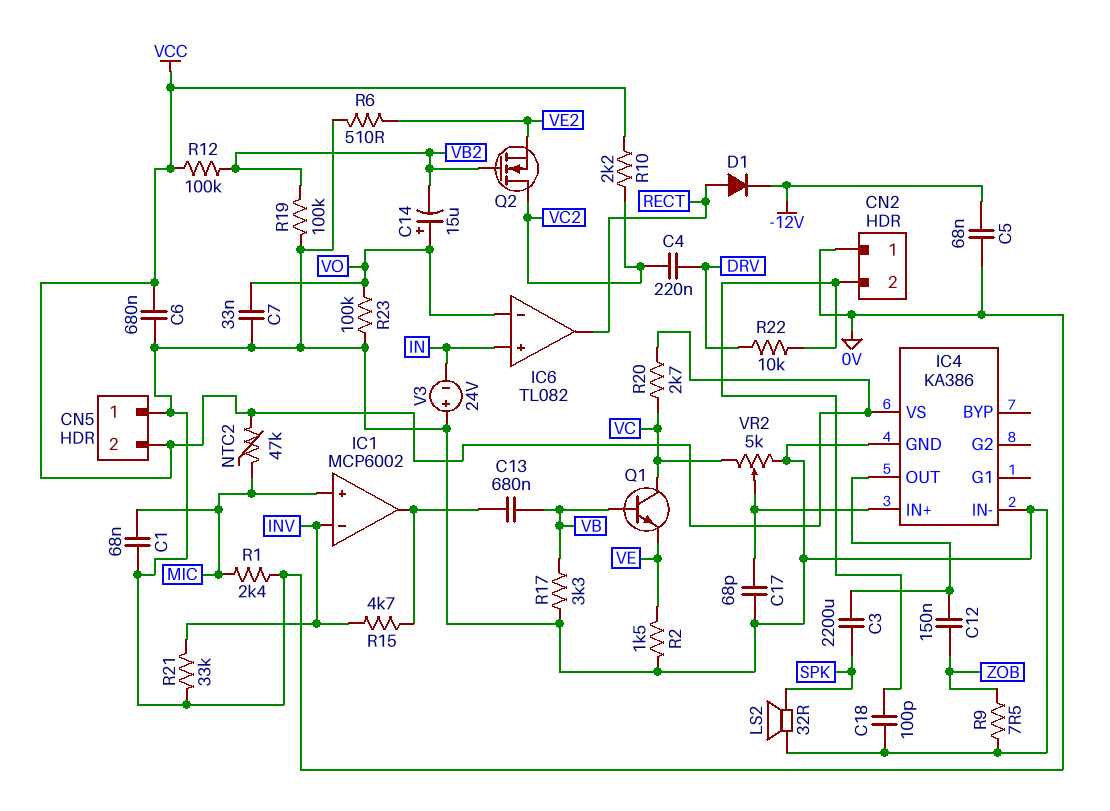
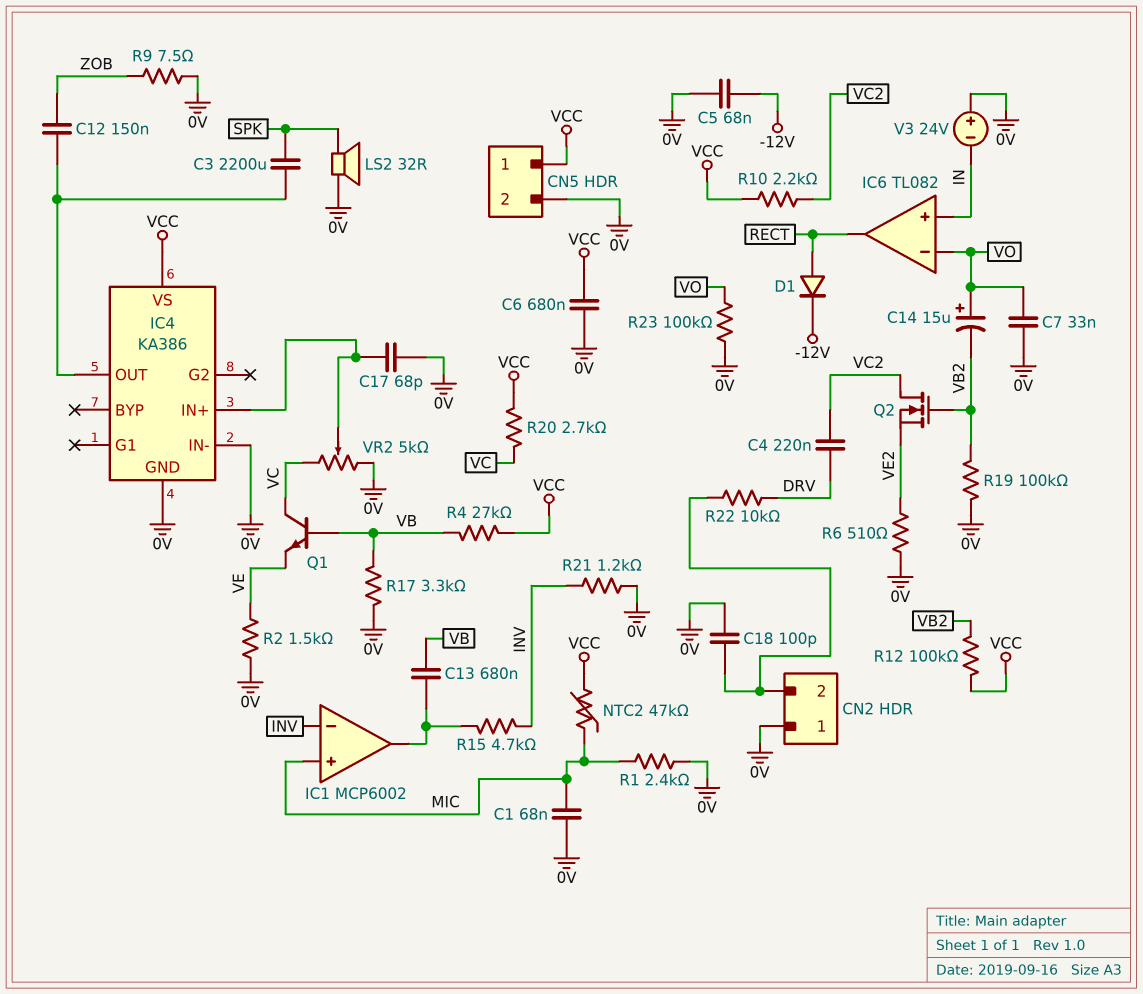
CN5 pin 1: 0V -> VCC
CN5 pin 2: VCC -> 0V
R4: none -> 27k (VB, VCC)
R21: 33k (0V, INV) -> 1.2k (0V, INV)

